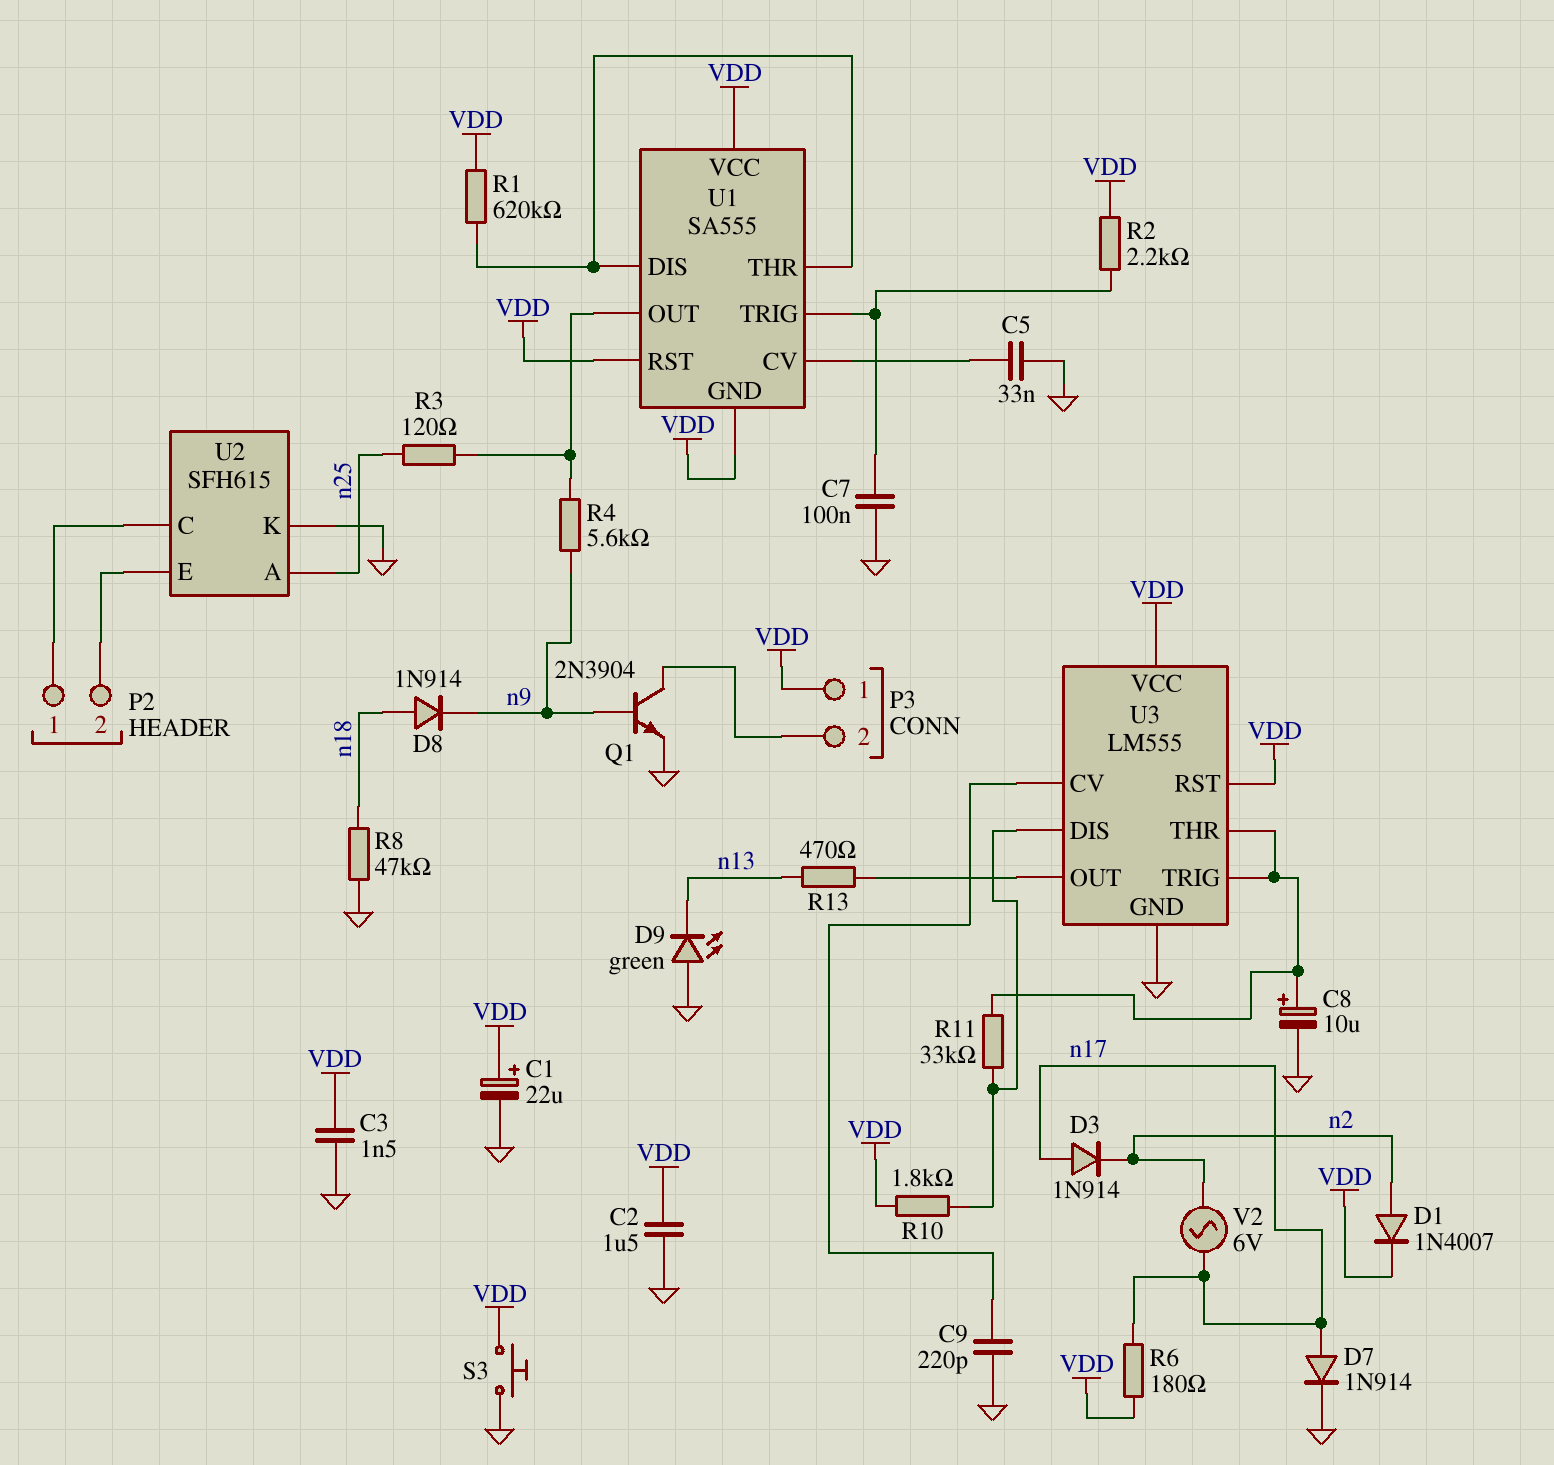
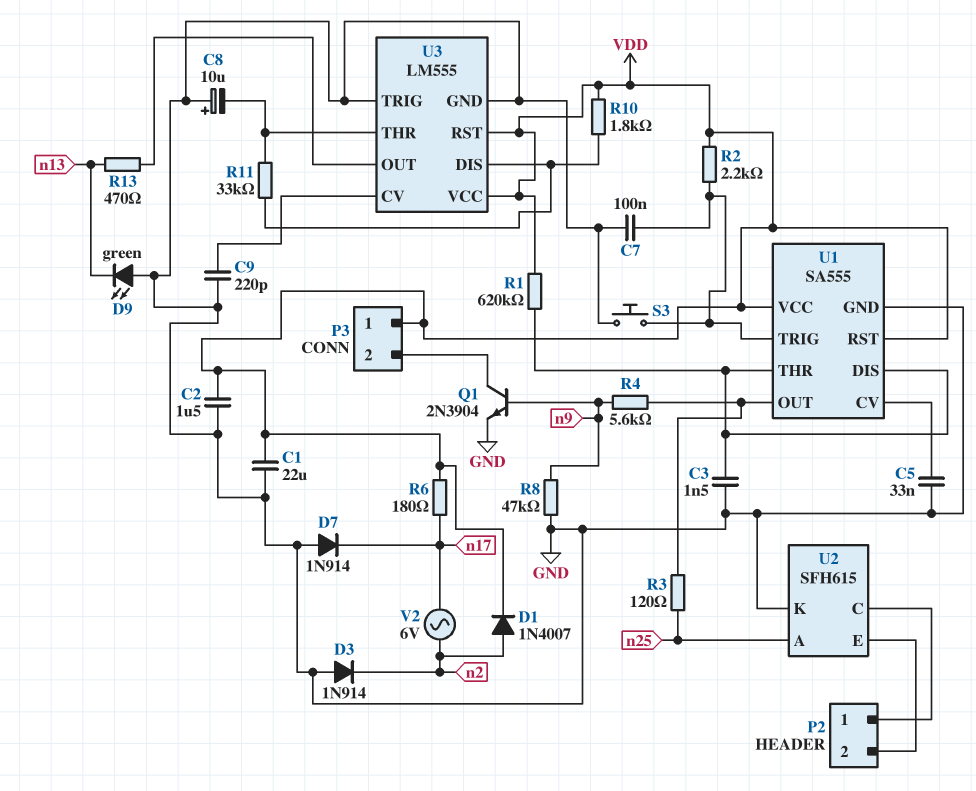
C1: 22uF (plus VDD, minus GND) -> 22uF (GND, VDD)
C3: 1.5nF (GND, VDD) -> 1.5nF (GND, U1/DIS)
C8: 10uF (plus U3/THR, minus GND) -> 10uF (plus GND, minus U3/THR)
D3: diode 1N914 (A n17, K n2) -> diode 1N914 (A GND, K n2)
D7: diode 1N914 (A n17, K GND) -> diode 1N914 (A GND, K n17)
D8: diode 1N914 (A n18, K n9) -> none
R8: 47k (GND, n18) -> 47k (GND, n9)
S3: button (GND, VDD) -> button (GND, U1/TRIG)
U1 pin GND: VDD -> GND
U3 pin TRIG: U3/THR -> GND

